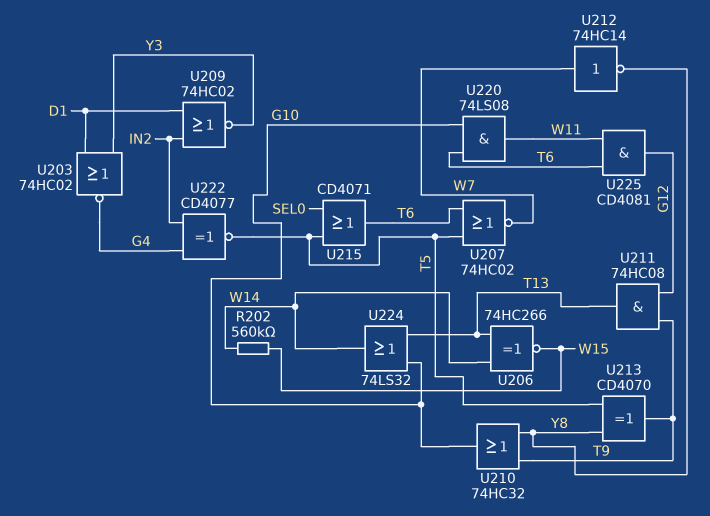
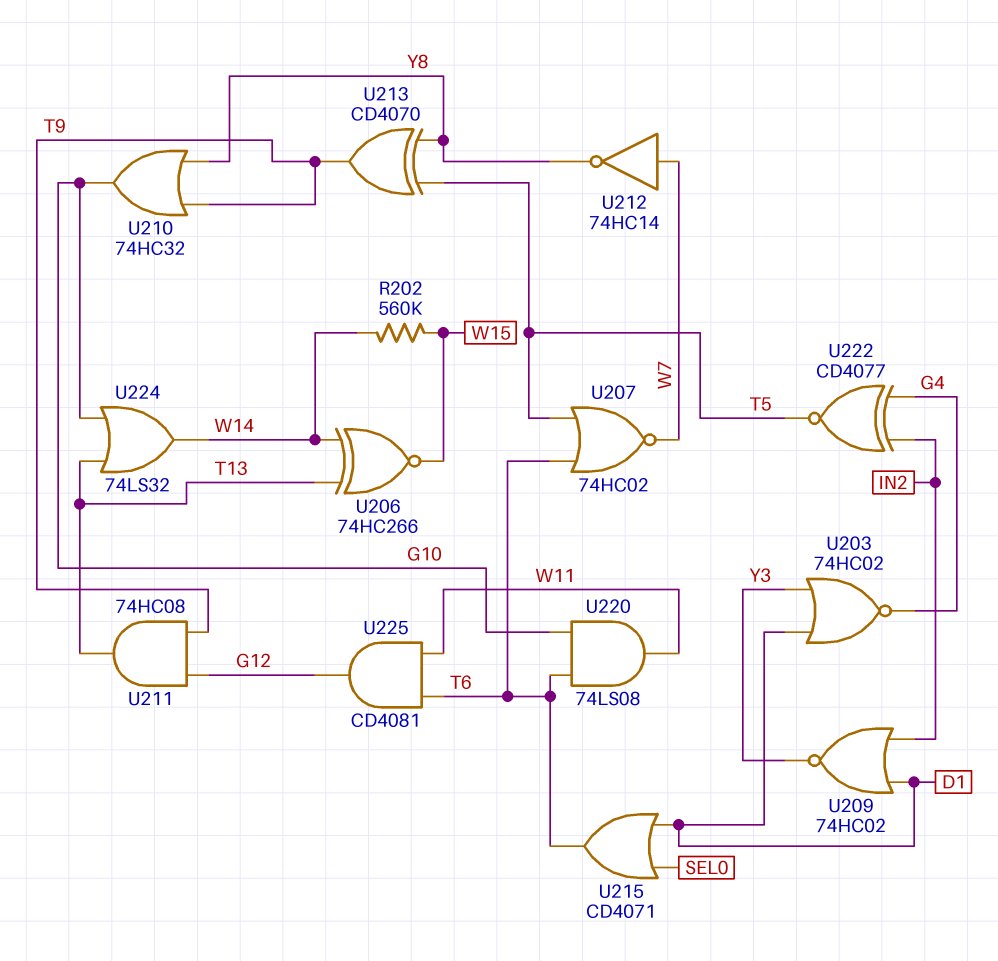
U215: OR CD4071 (in SEL0, in T5, out T6) -> OR CD4071 (in D1, in SEL0, out T6)

